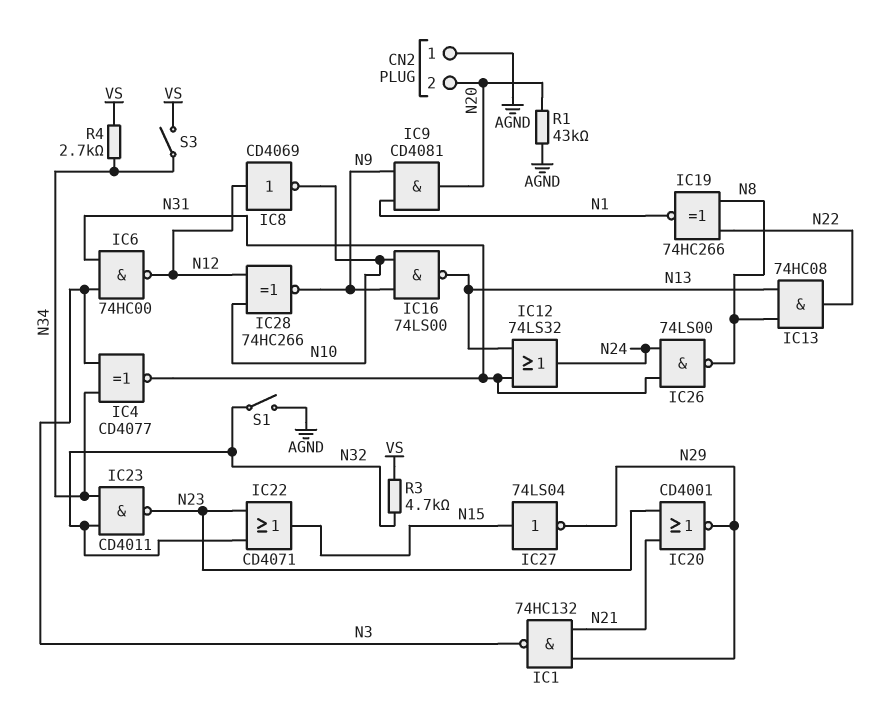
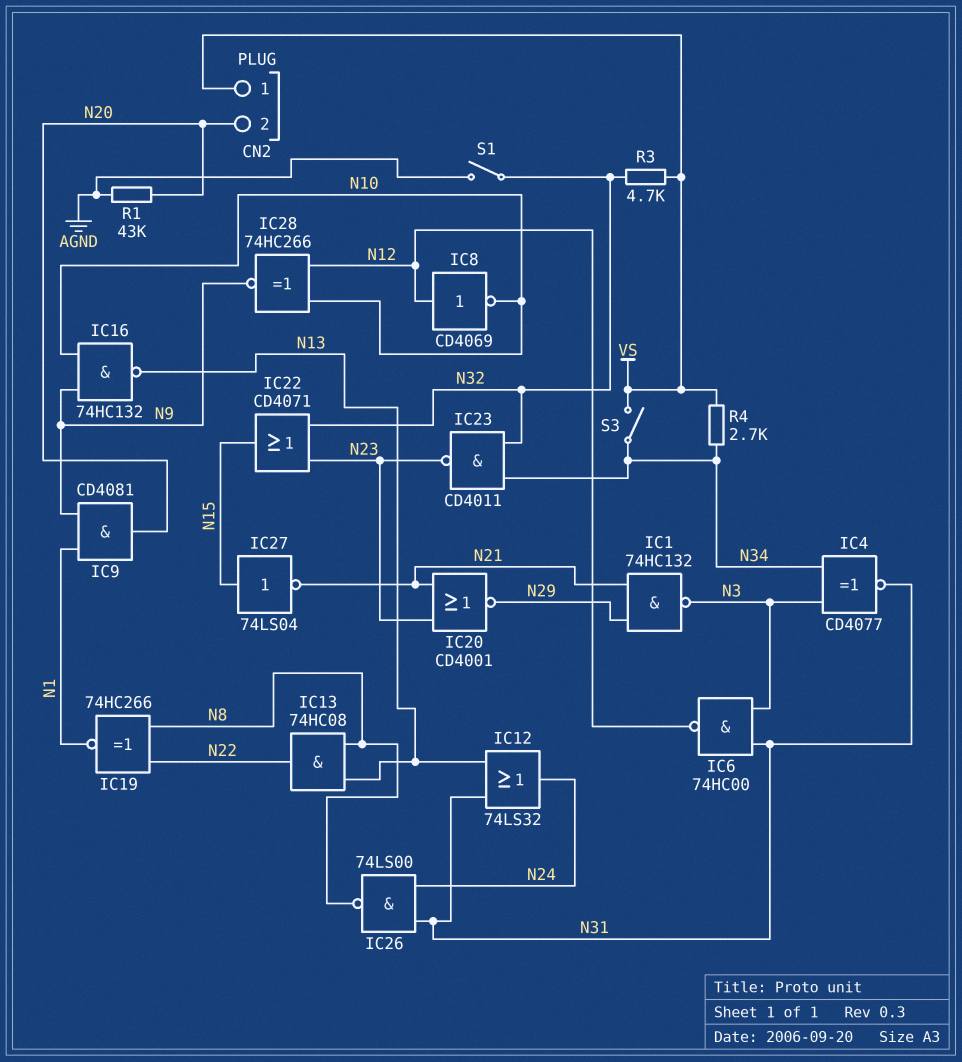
CN2 pin 1: AGND -> VS
IC16: NAND 74LS00 (in N9, in N10, out N13) -> NAND 74HC132 (in N9, in N10, out N13)
IC27: NOT 74LS04 (in N15, out N29) -> NOT 74LS04 (in N15, out N21)

